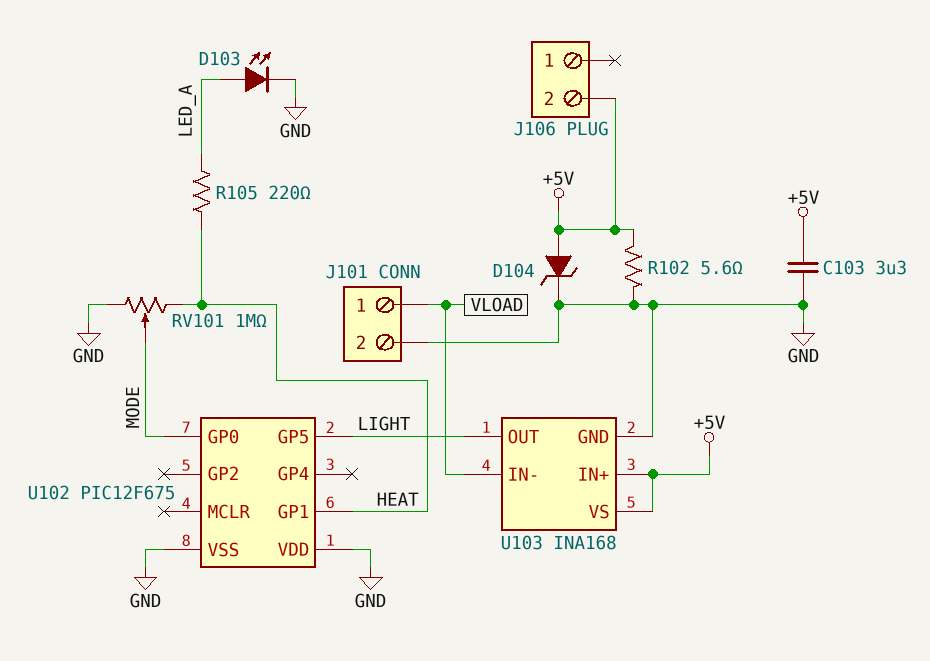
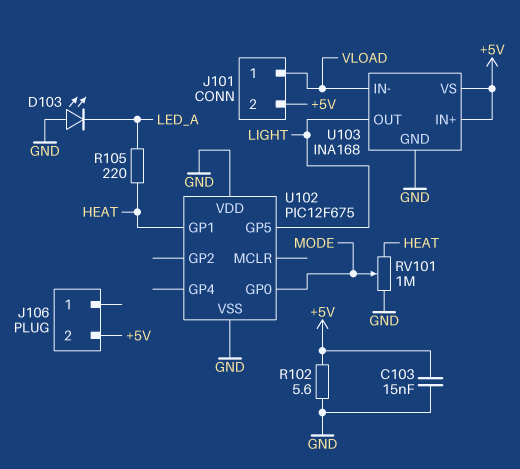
C103: 3.3uF (+5V, GND) -> 15nF (+5V, GND)
D103: LED (A LED_A, K GND) -> LED (A GND, K LED_A)
D104: zener (A +5V, K GND) -> none
J101 pin 2: GND -> +5V

